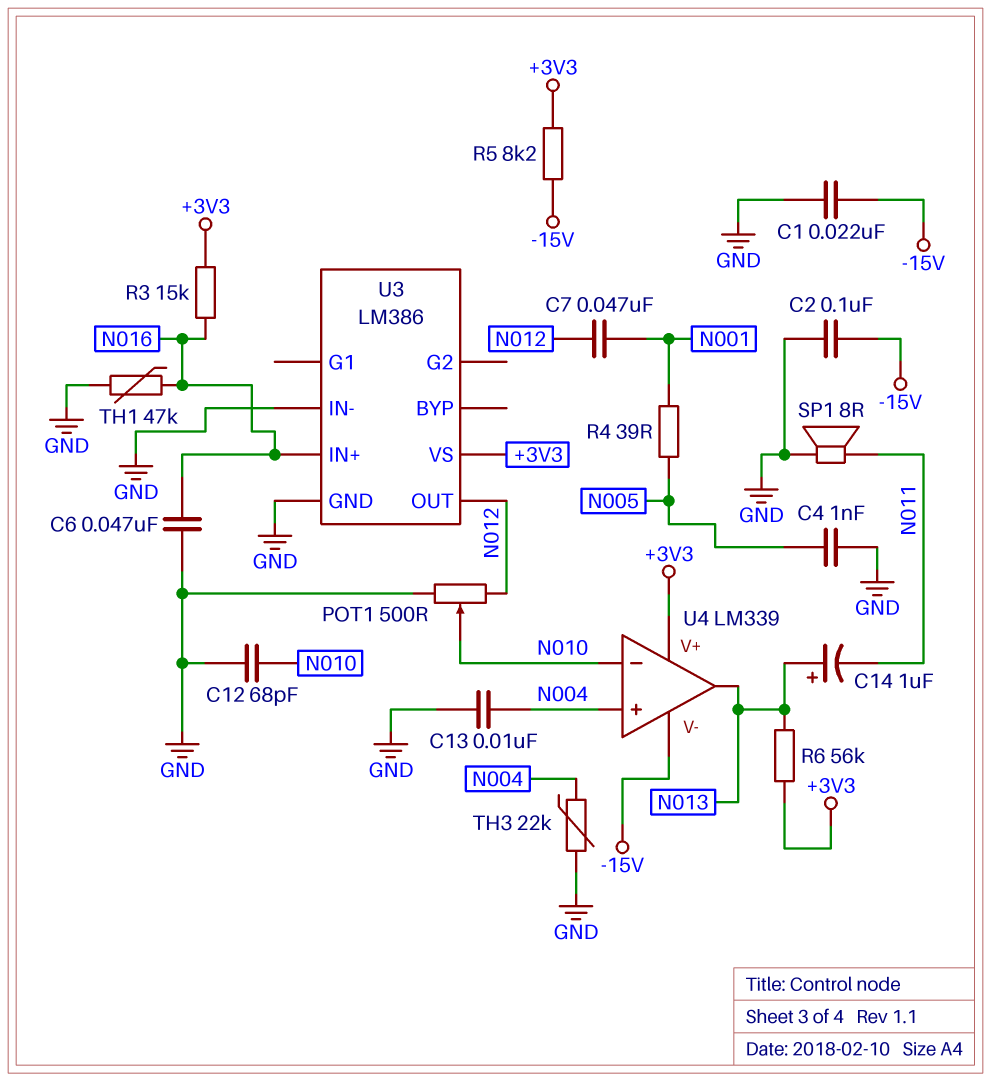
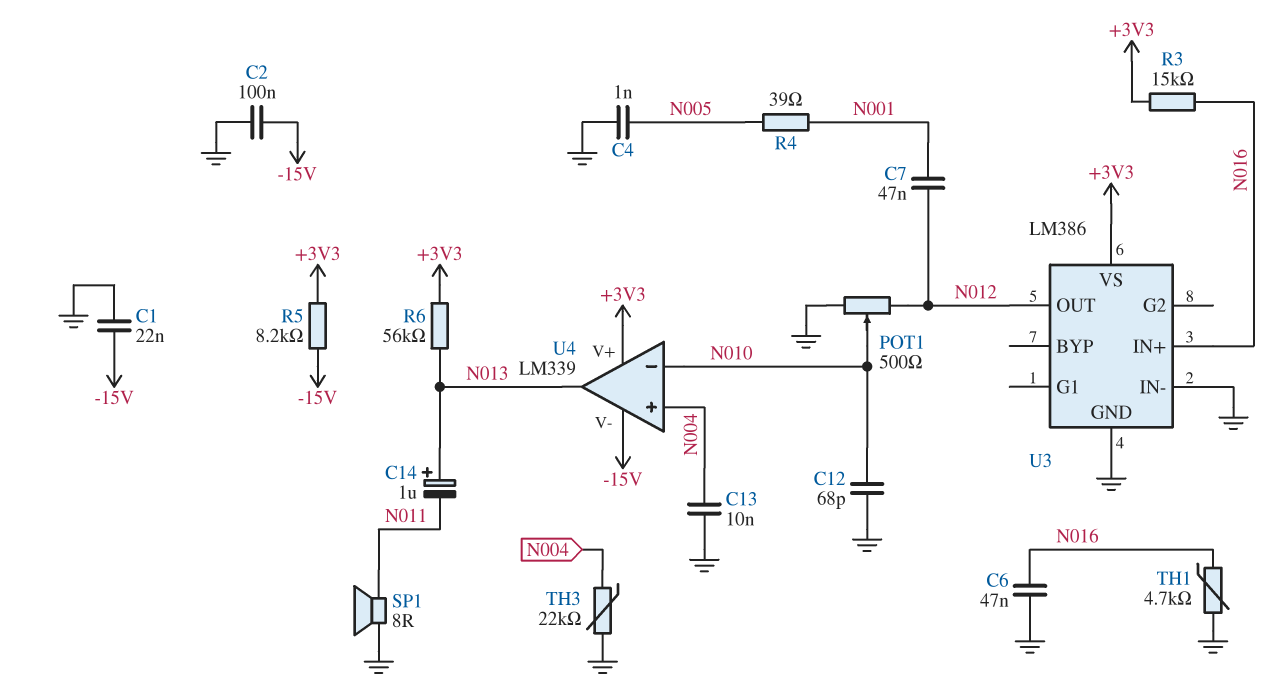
TH1: 47k (GND, N016) -> 4.7k (GND, N016)

